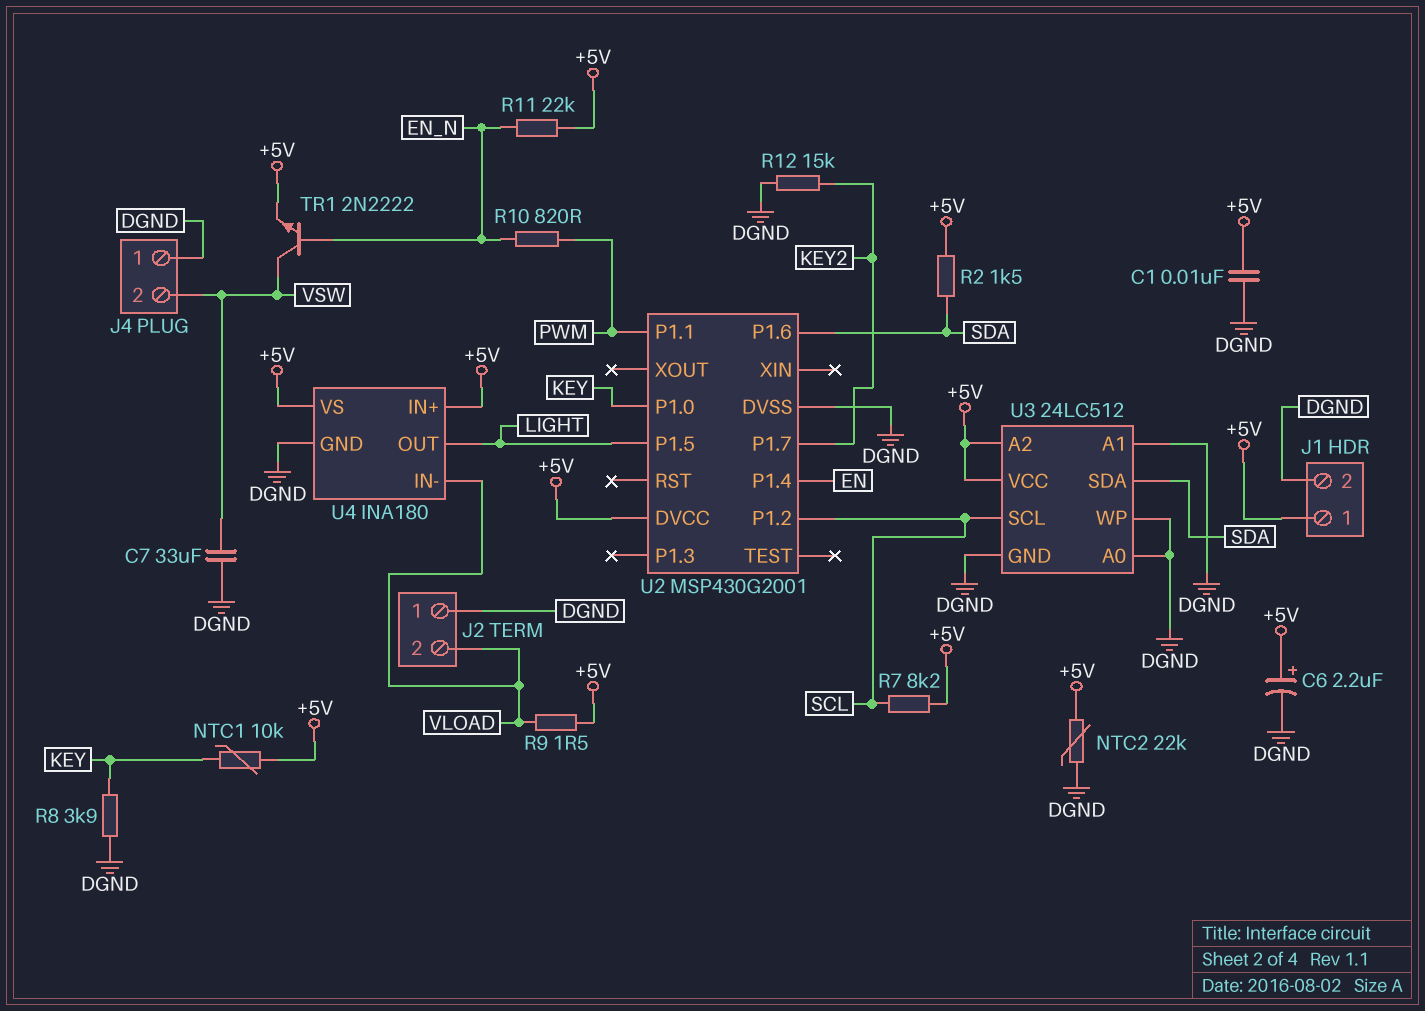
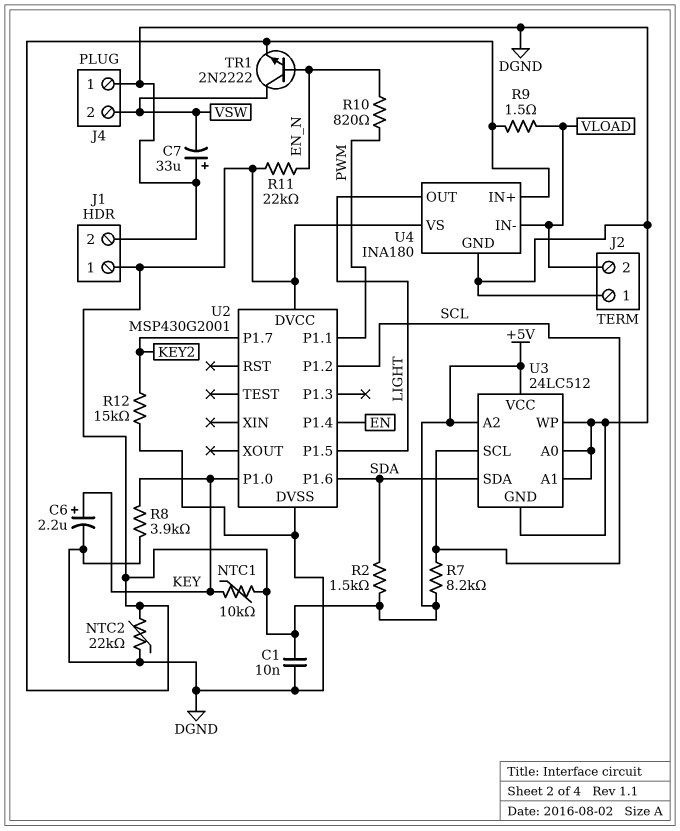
C6: 2.2uF (plus +5V, minus DGND) -> 2.2uF (plus KEY, minus DGND)
C7: 33uF (DGND, VSW) -> 33uF (plus DGND, minus VSW)

